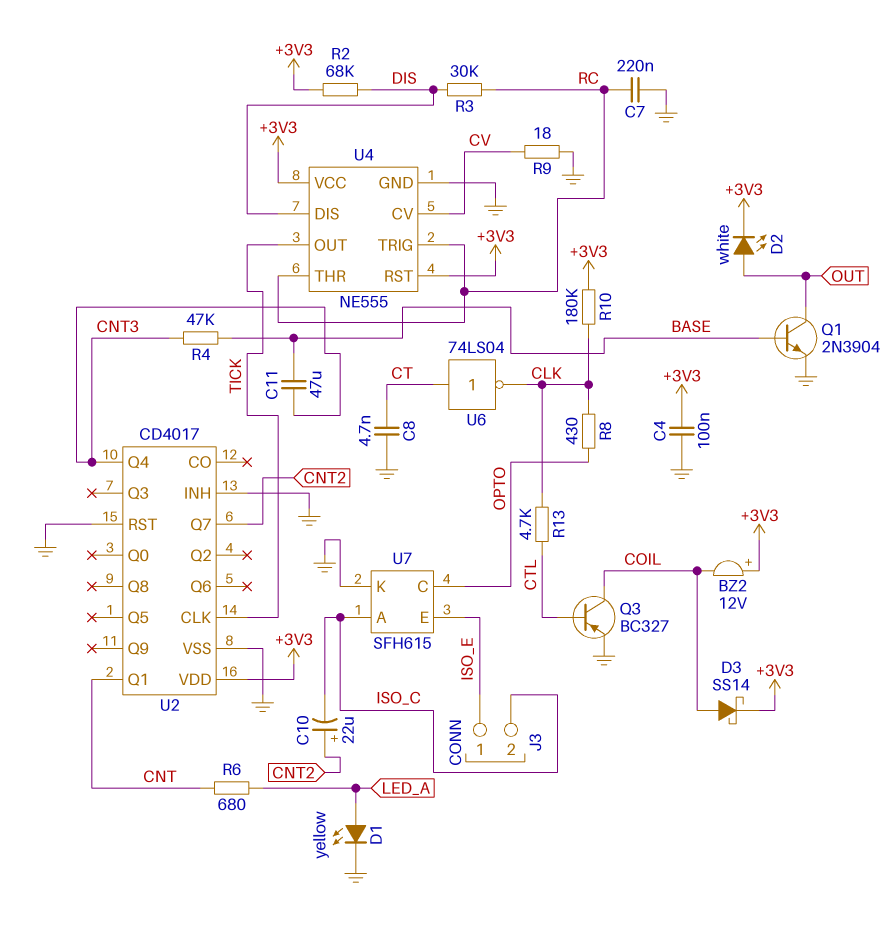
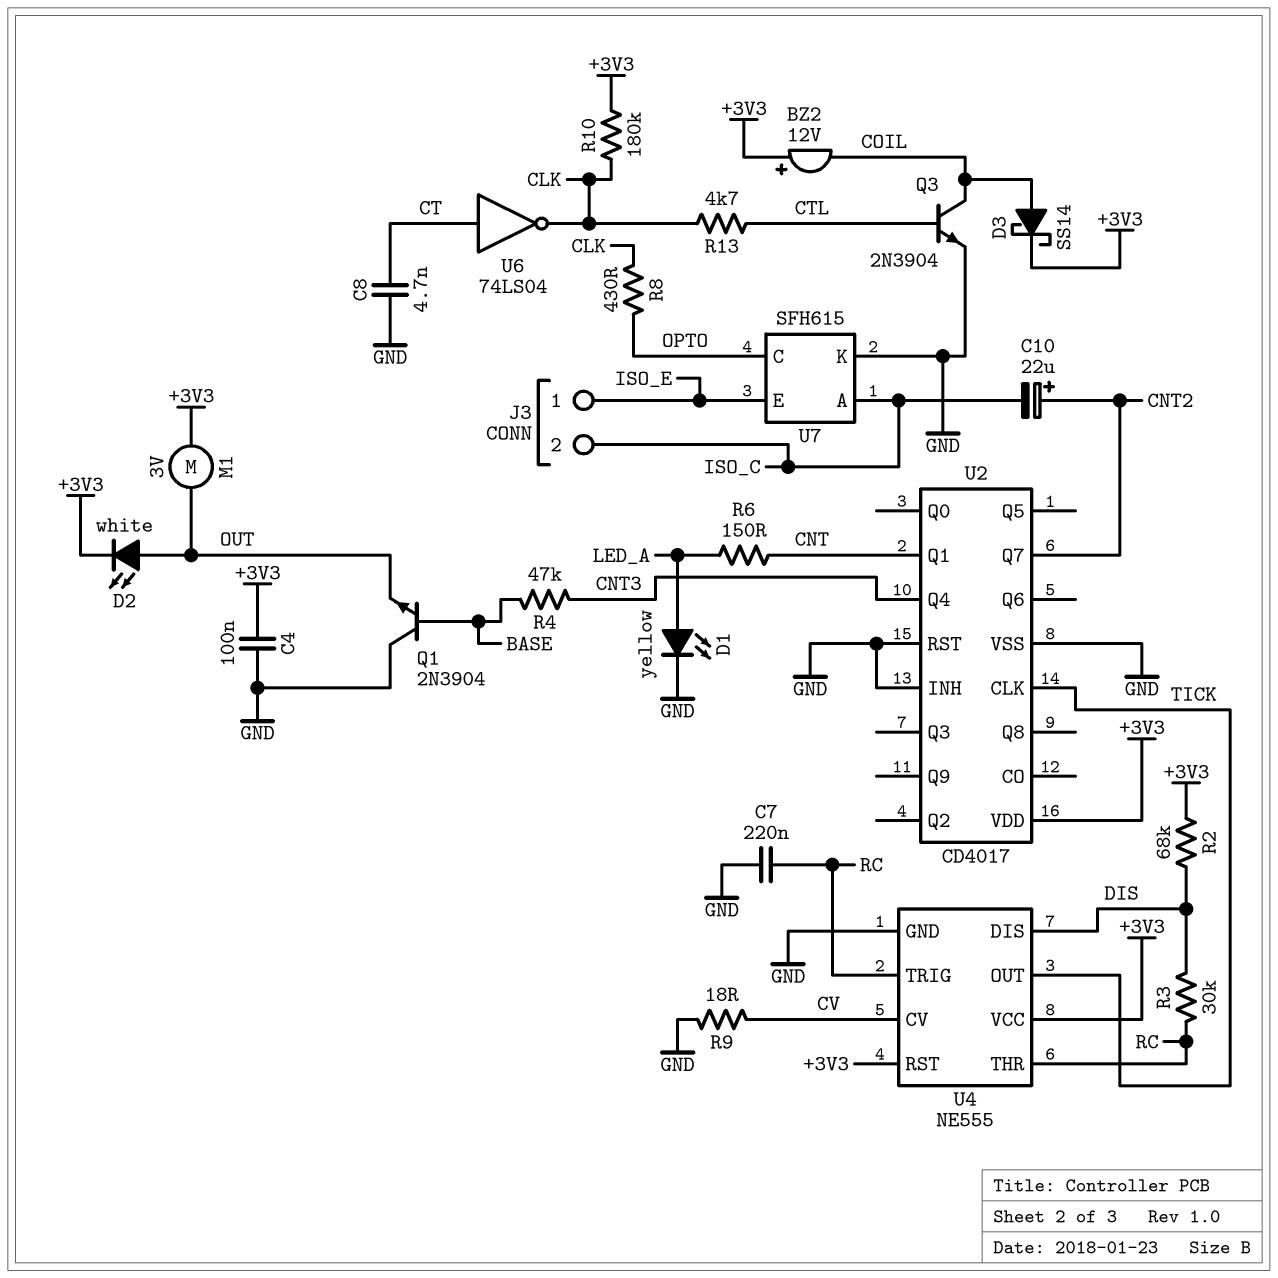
C11: 47uF (BASE, CNT3) -> none
M1: none -> motor 3V (+3V3, OUT)
Q1: NPN 2N3904 (B BASE, C OUT, E GND) -> NPN 2N3904 (B BASE, C GND, E OUT)
Q3: PNP BC327 (B CTL, C COIL, E GND) -> NPN 2N3904 (B CTL, C COIL, E GND)
R6: 680 (CNT, LED_A) -> 150 (CNT, LED_A)

